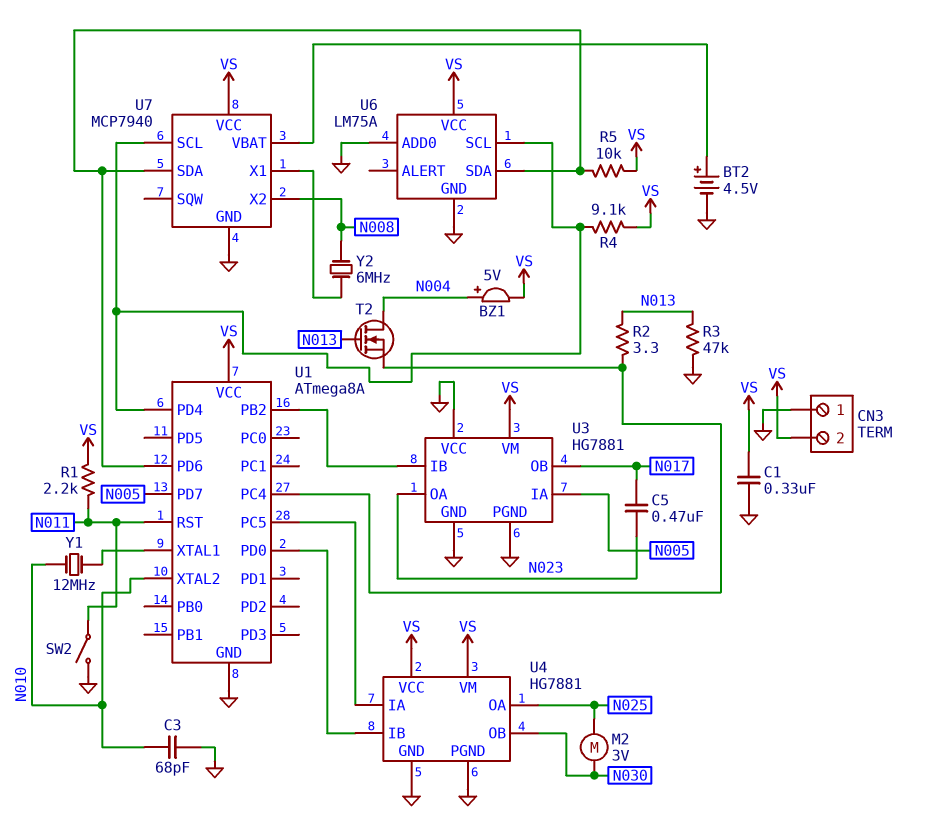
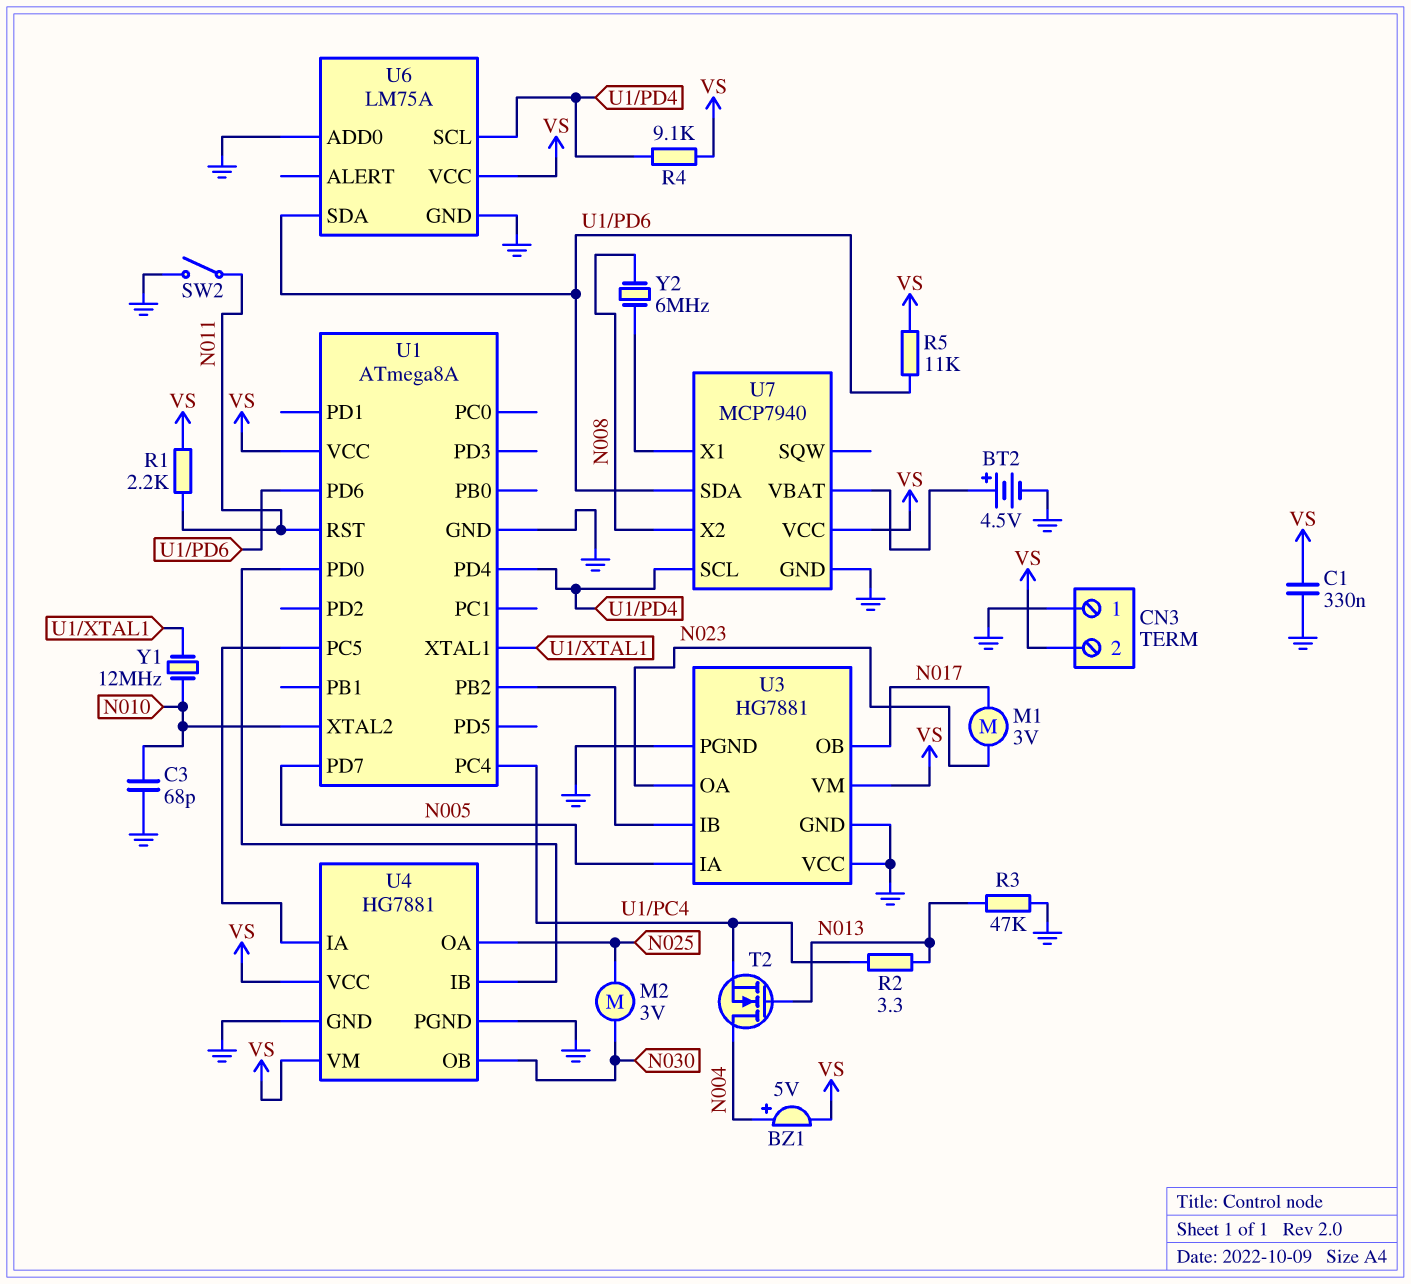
C5: 470nF (N017, N023) -> none
M1: none -> motor 3V (N017, N023)
R5: 10k (U1/PD6, VS) -> 11k (U1/PD6, VS)

